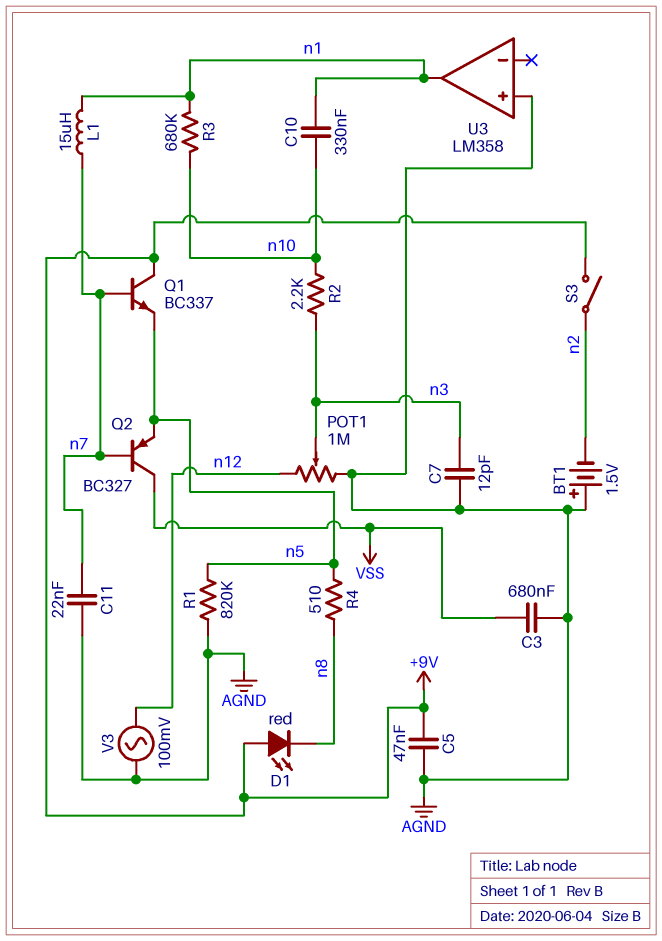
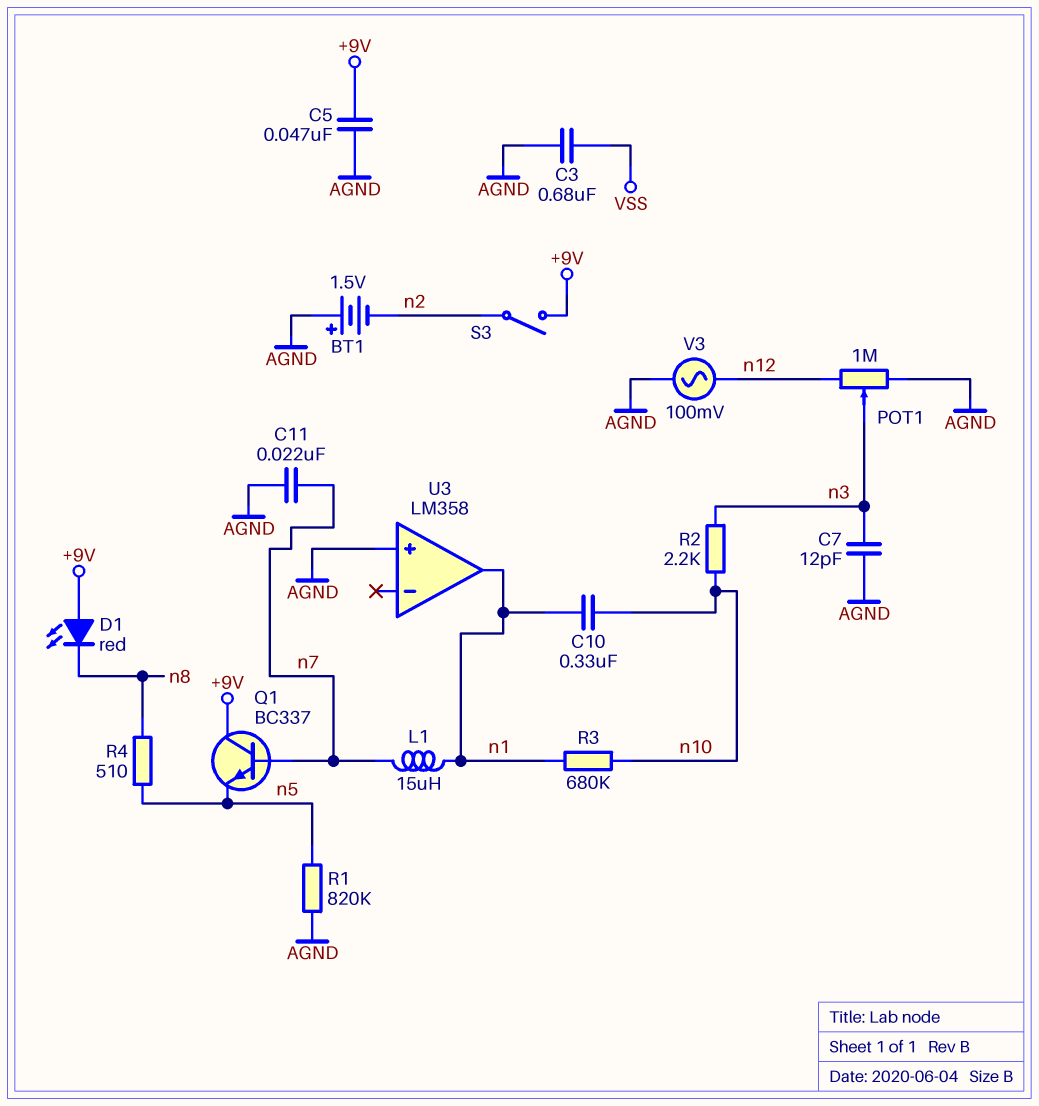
Q2: PNP BC327 (B n7, C VSS, E n5) -> none

